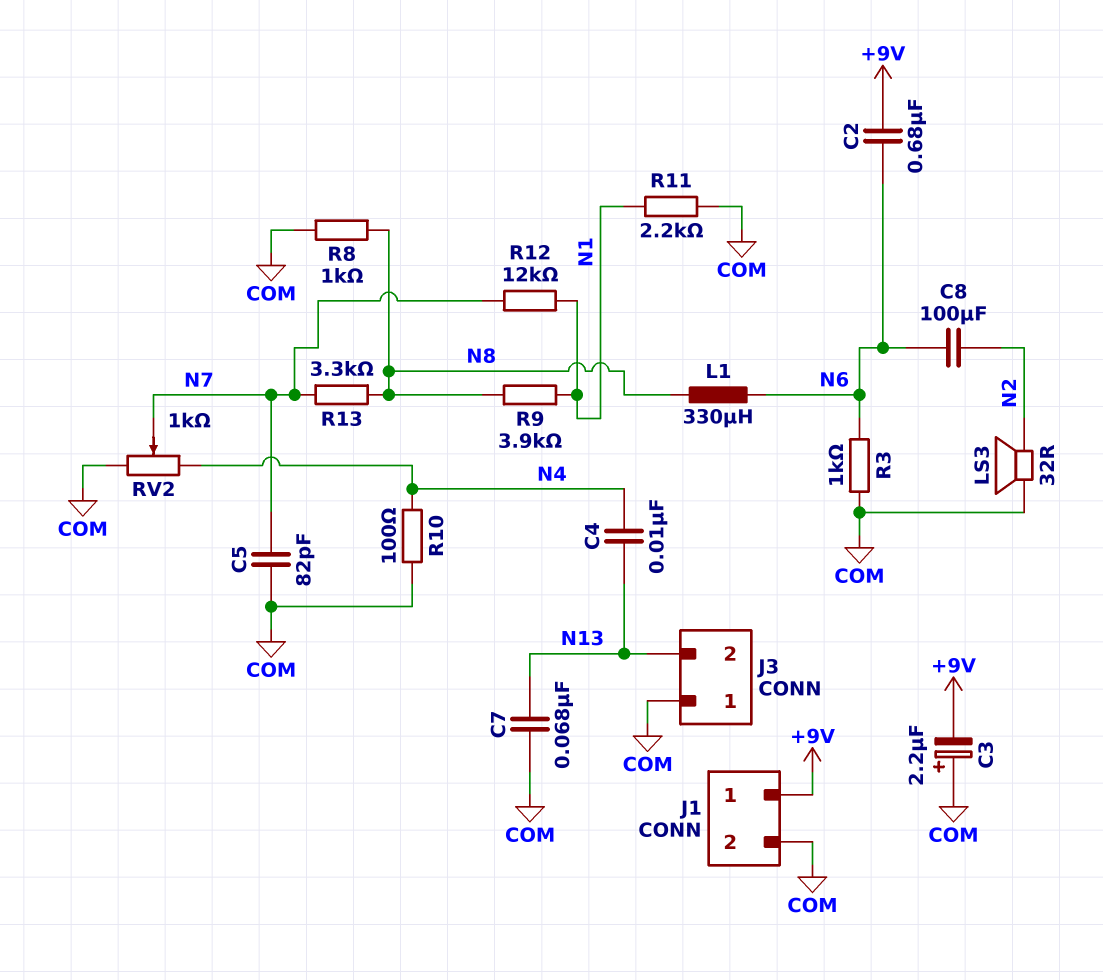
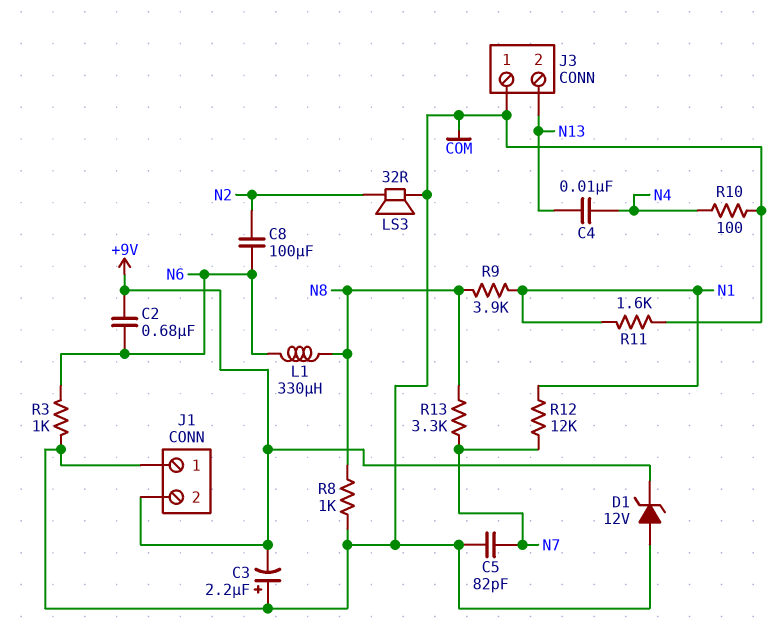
C7: 68nF (COM, N13) -> none
D1: none -> zener 12V (A COM, K +9V)
J1 pin 1: +9V -> COM
J1 pin 2: COM -> +9V
R11: 2.2k (COM, N1) -> 1.6k (COM, N1)
RV2: 1k (COM, N4, wiper N7) -> none

